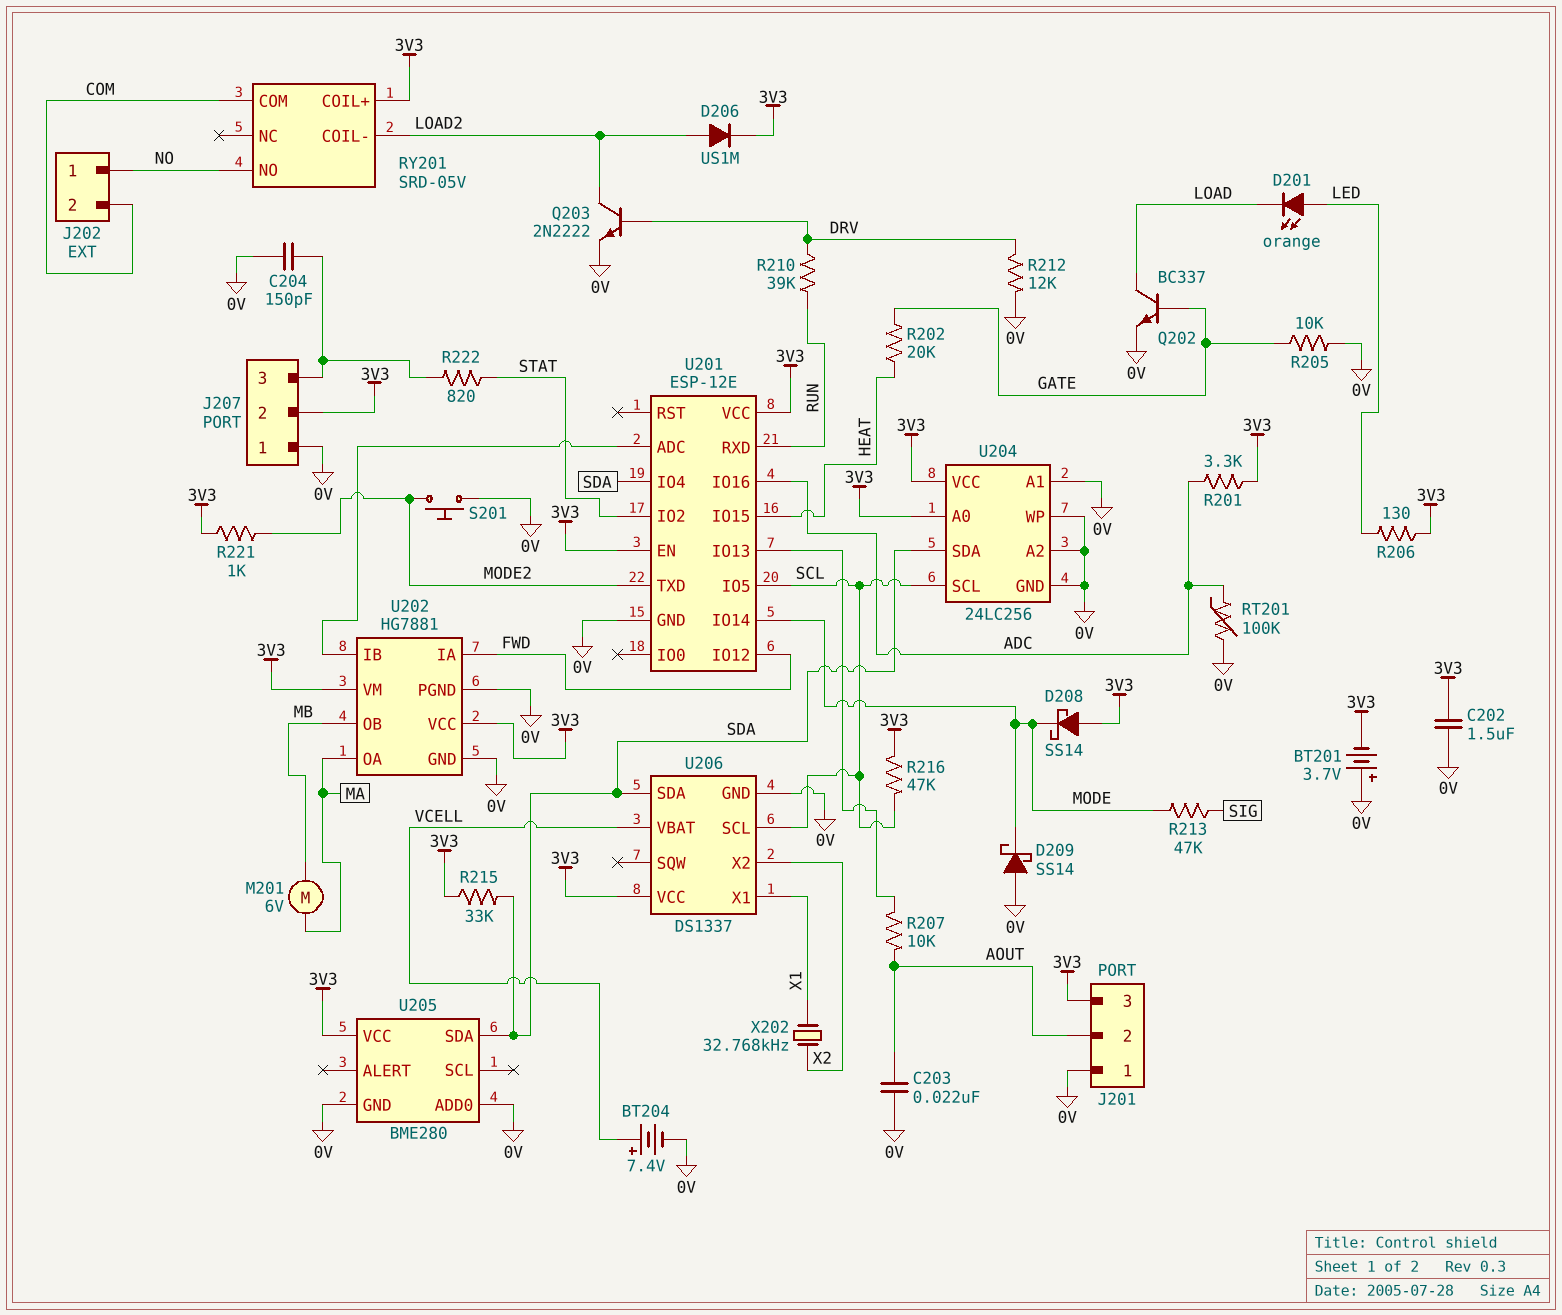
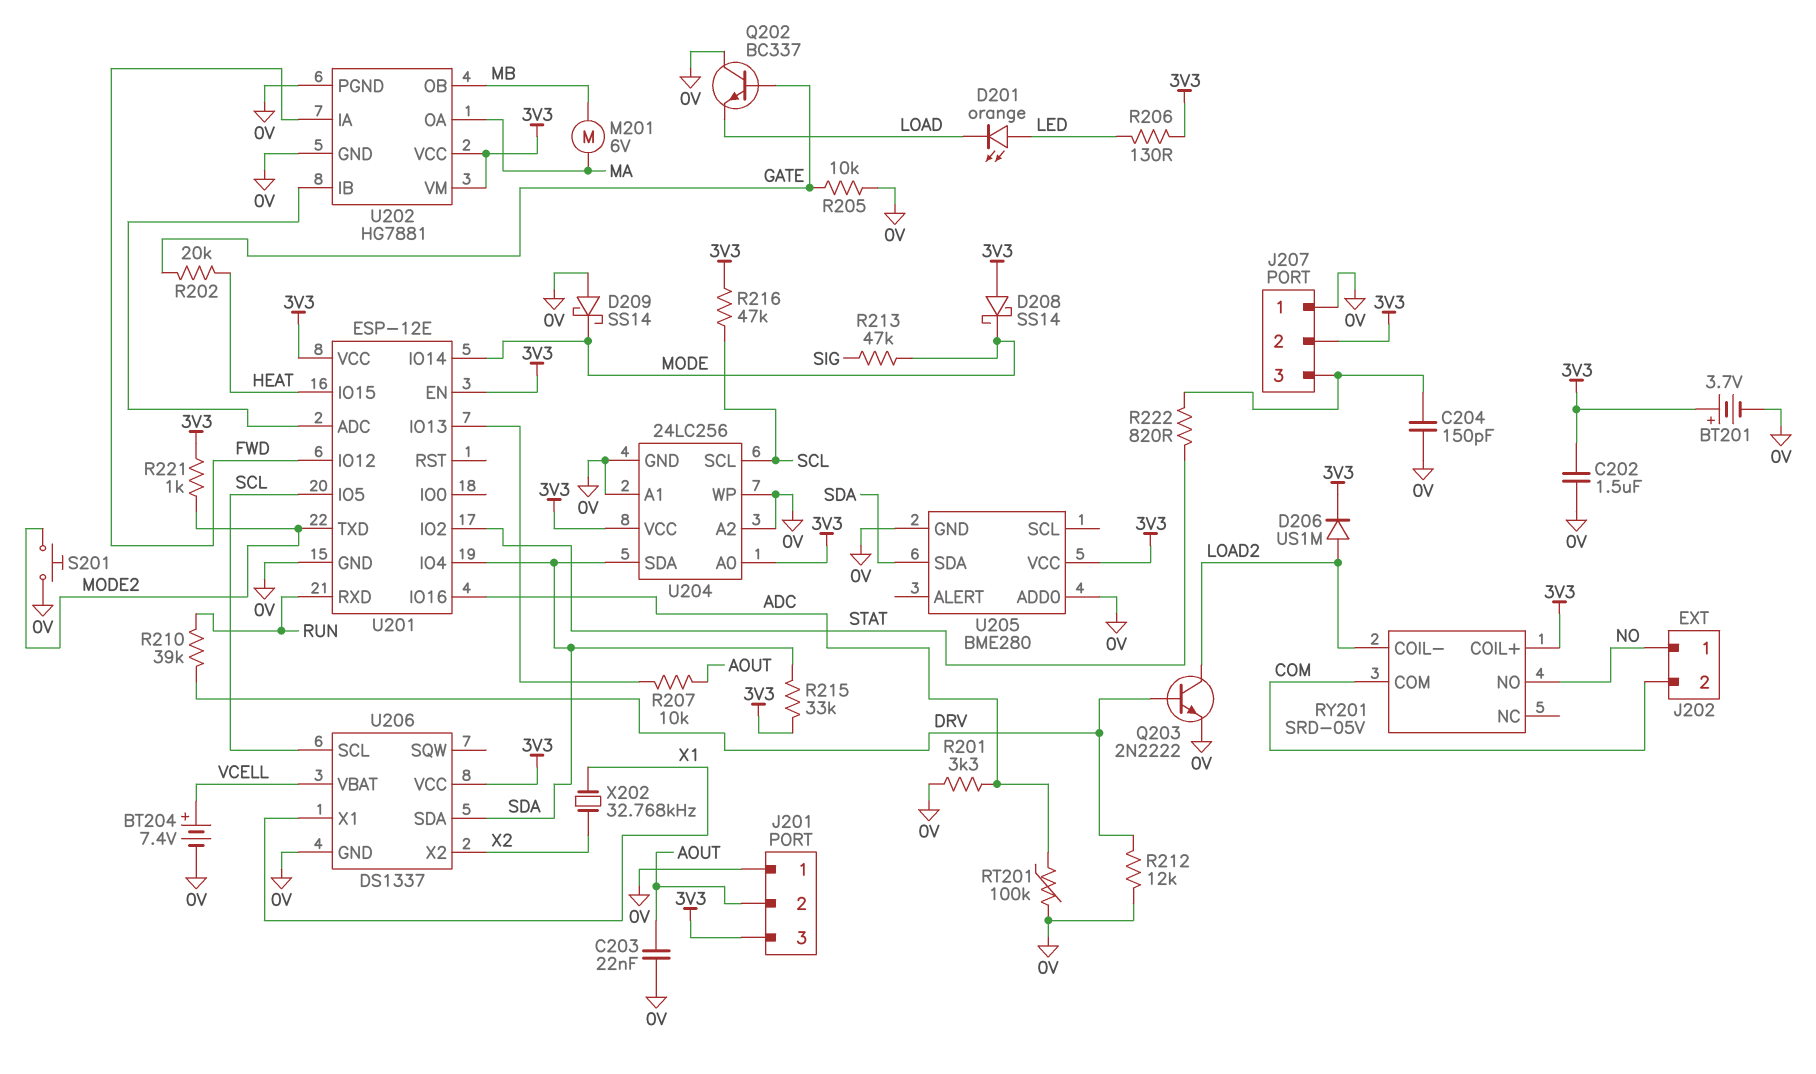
BT201: 3.7V (plus 0V, minus 3V3) -> 3.7V (plus 3V3, minus 0V)
Q202: NPN BC337 (B GATE, C LOAD, E 0V) -> NPN BC337 (B GATE, C 0V, E LOAD)
R201: 3.3k (3V3, ADC) -> 3.3k (0V, ADC)

